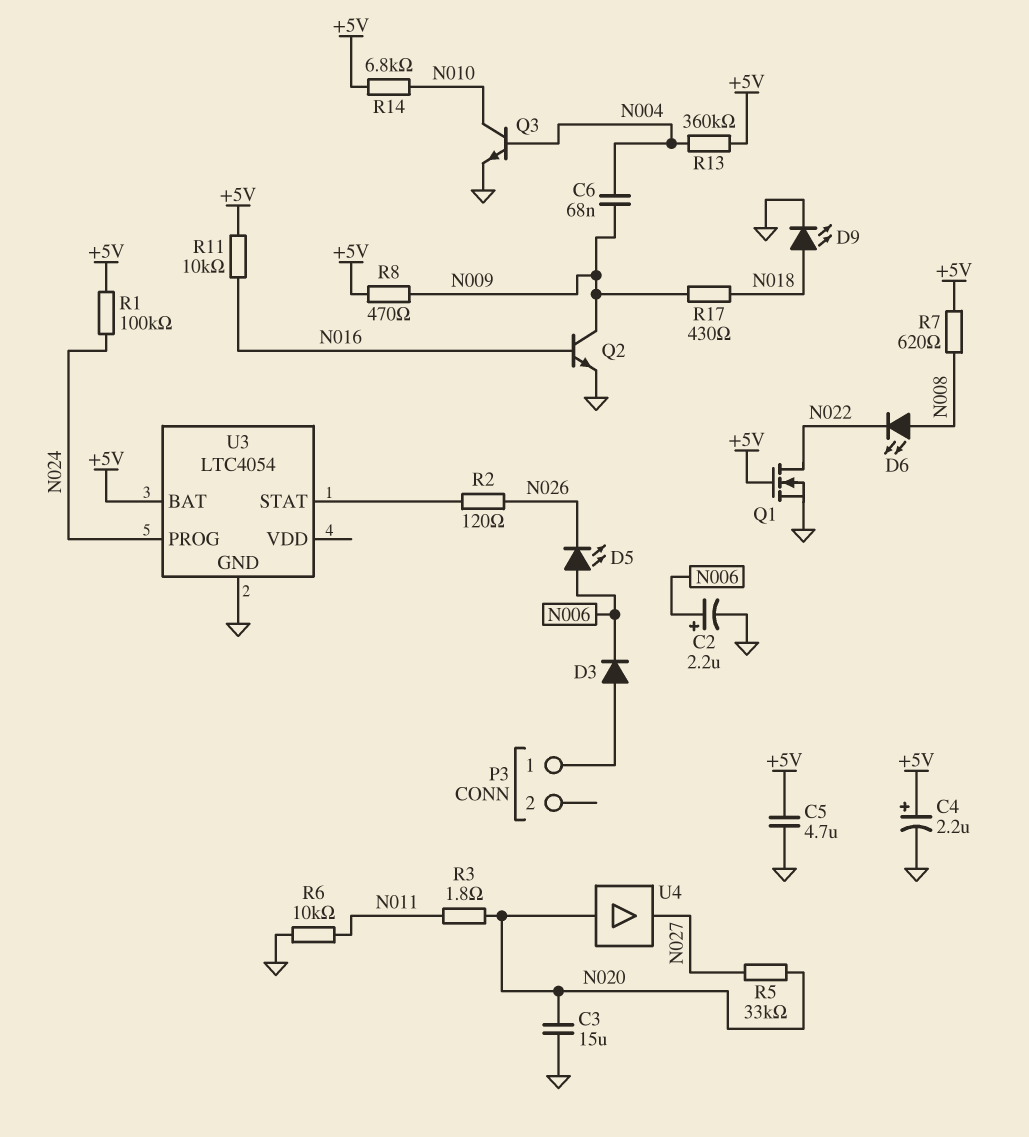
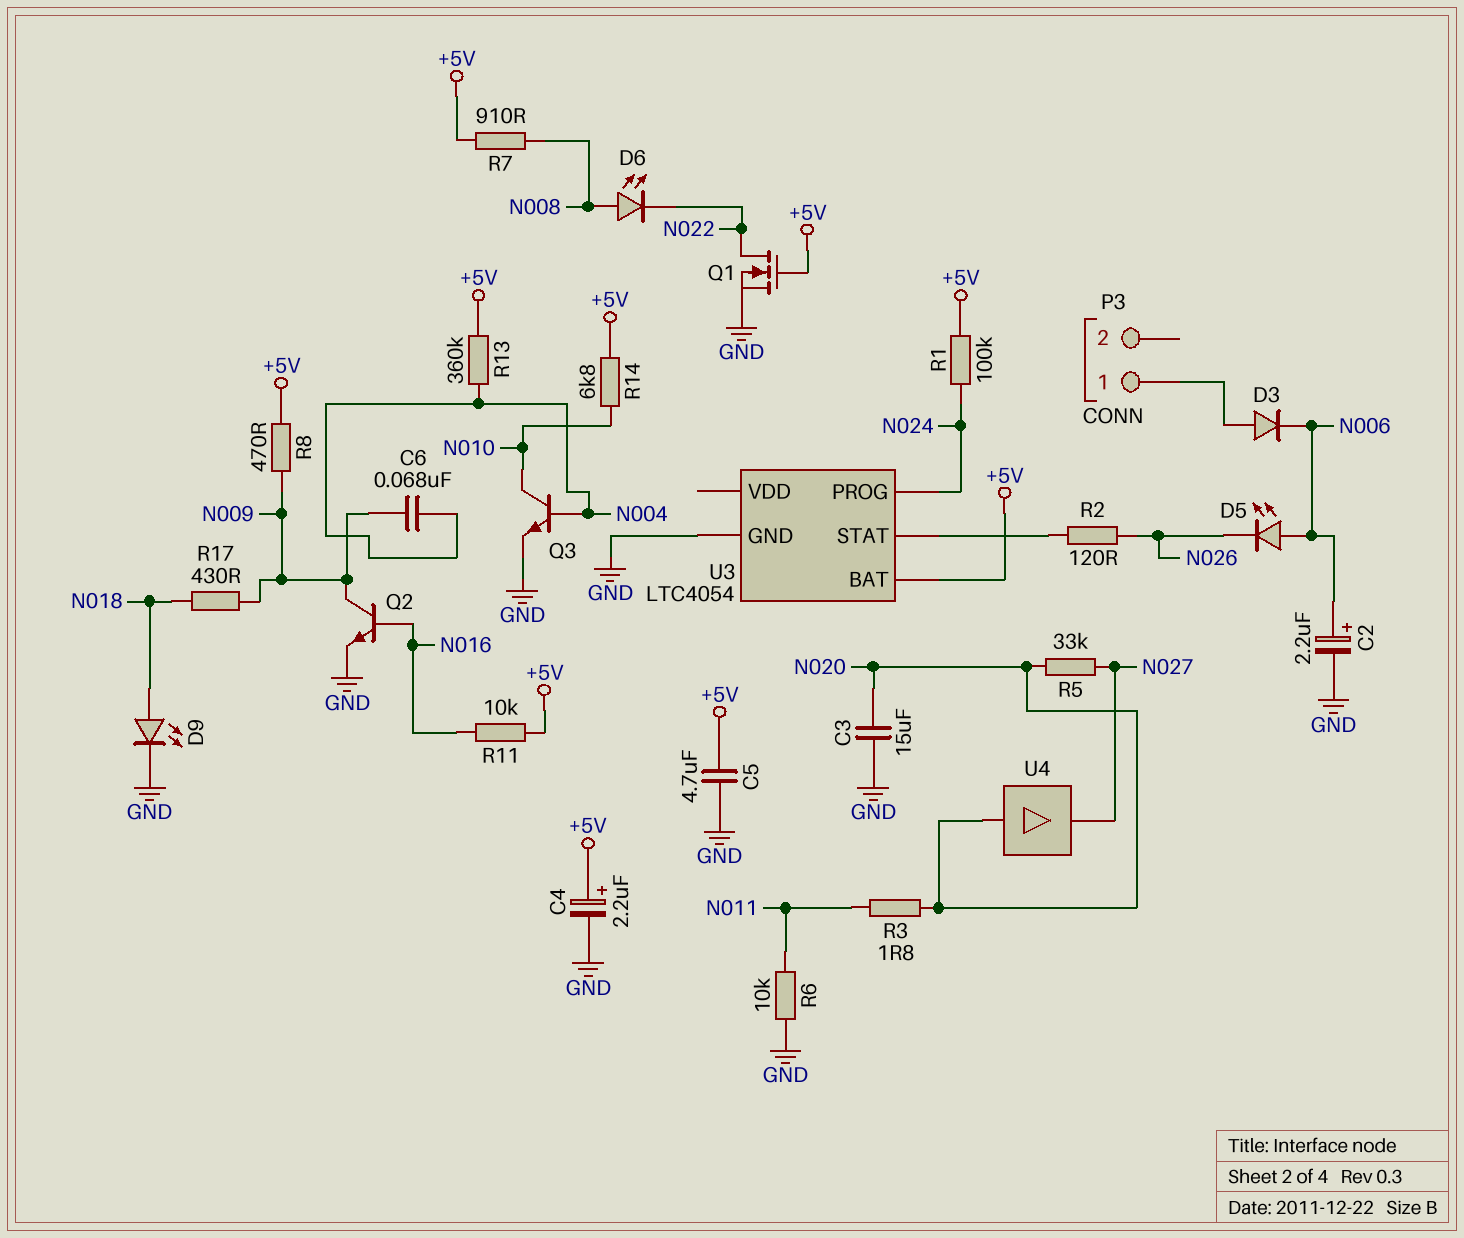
R7: 620 (+5V, N008) -> 910 (+5V, N008)

